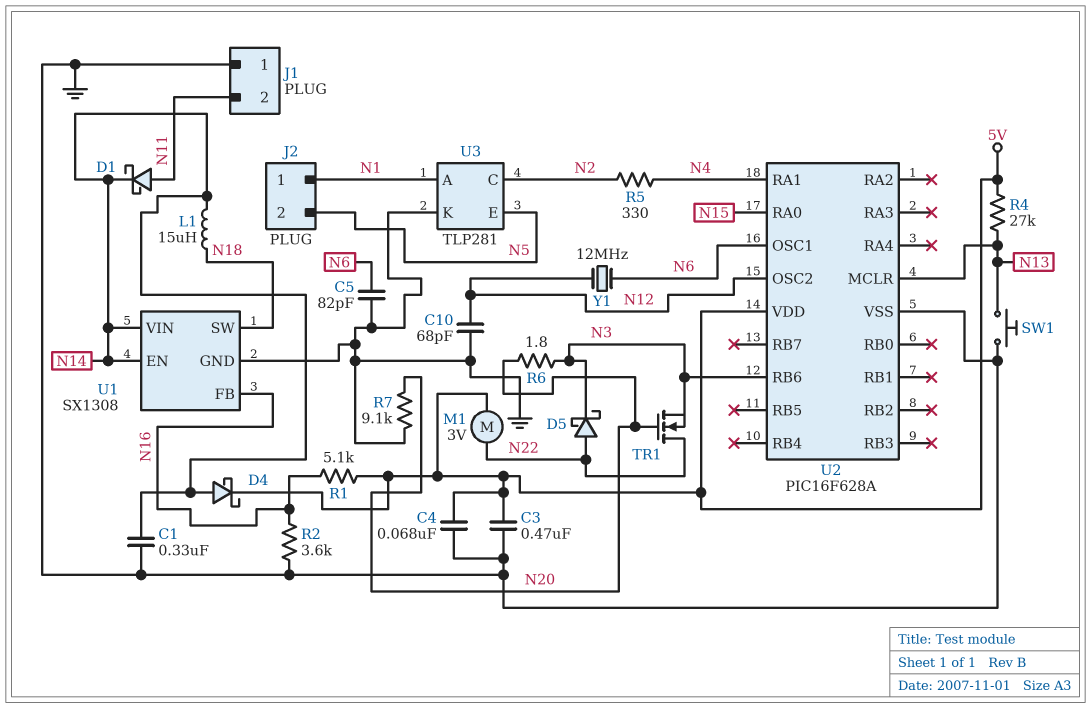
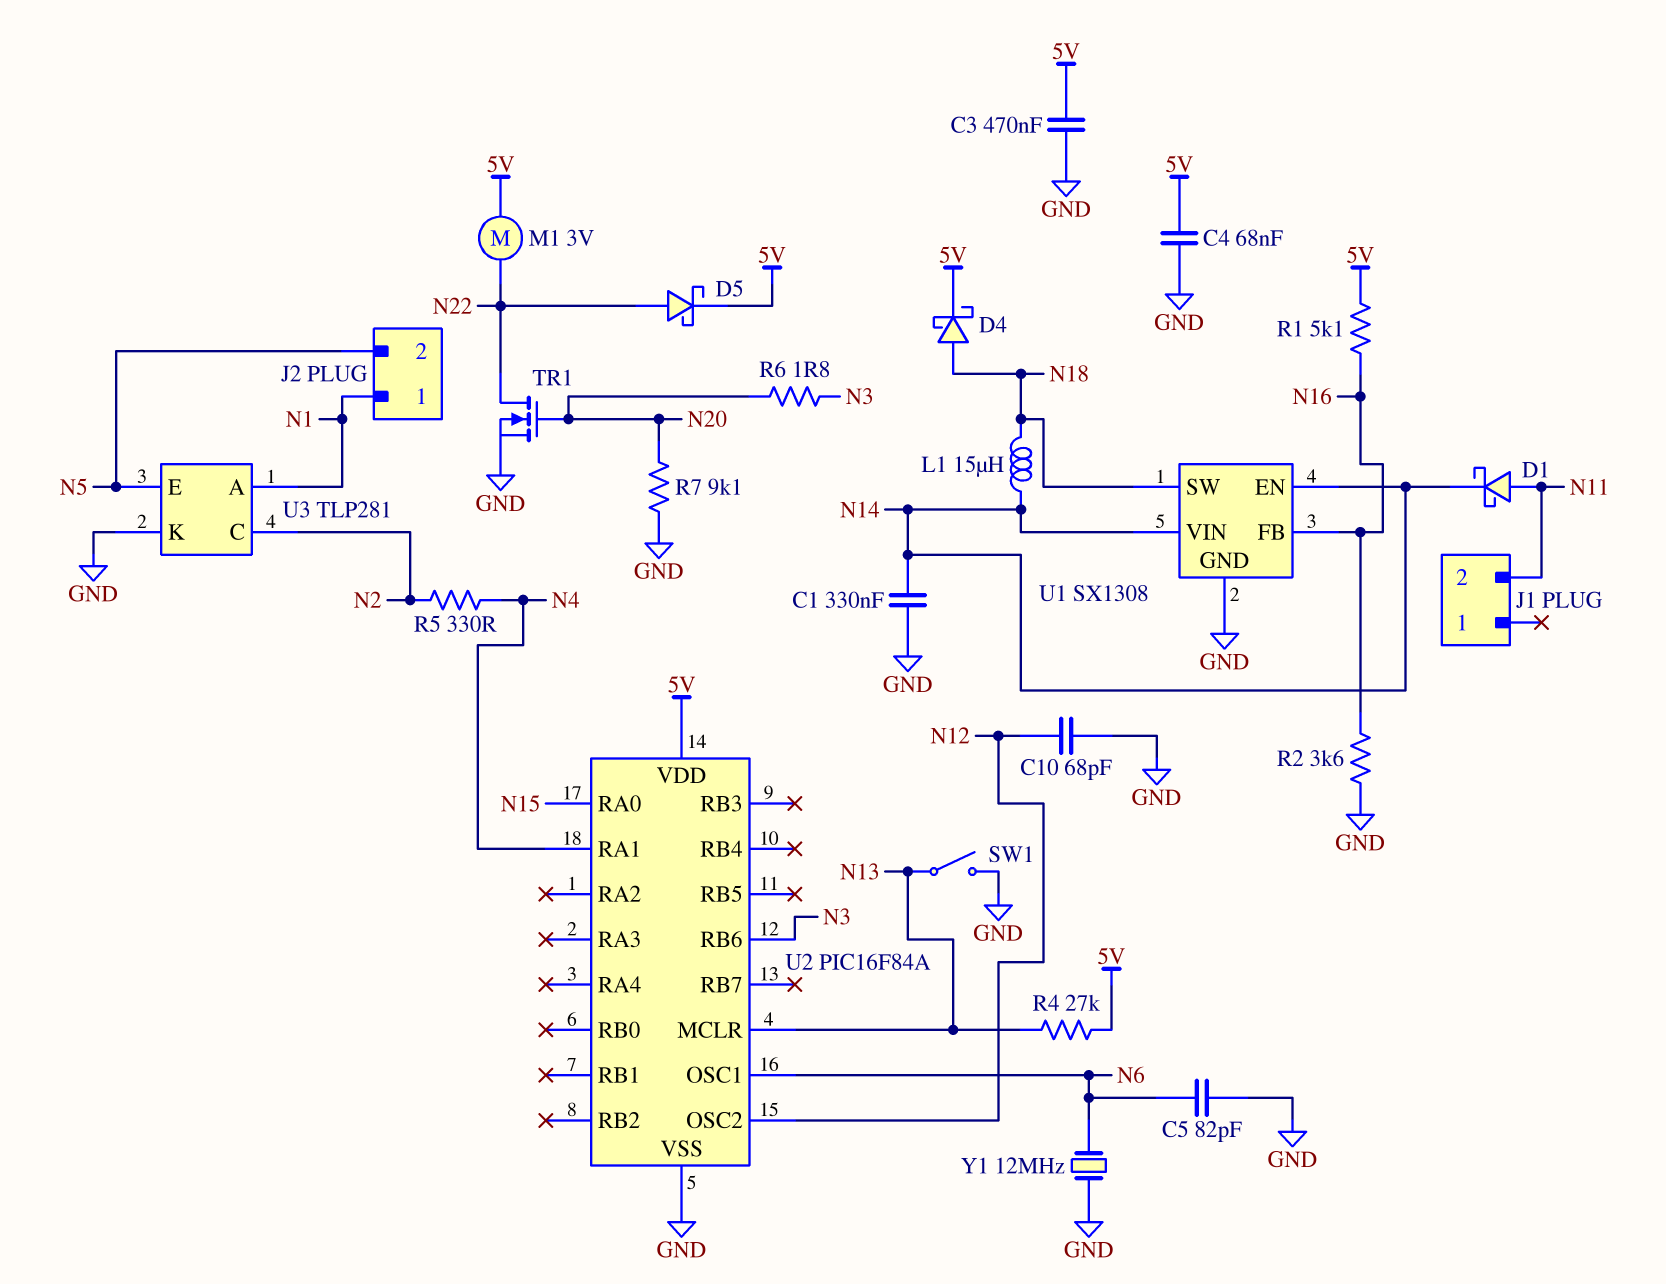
D4: schottky (A N14, K 5V) -> schottky (A N18, K 5V)
D5: schottky (A N22, K N3) -> schottky (A N22, K 5V)
J1 pin 1: GND -> none
SW1: button (GND, N13) -> switch (GND, N13)
TR1: NMOS (G N20, D N22, S N3) -> NMOS (G N20, D N22, S GND)
U2: PIC16F628A -> PIC16F84A
Y1: 12MHz (N6, N12) -> 12MHz (GND, N6)

